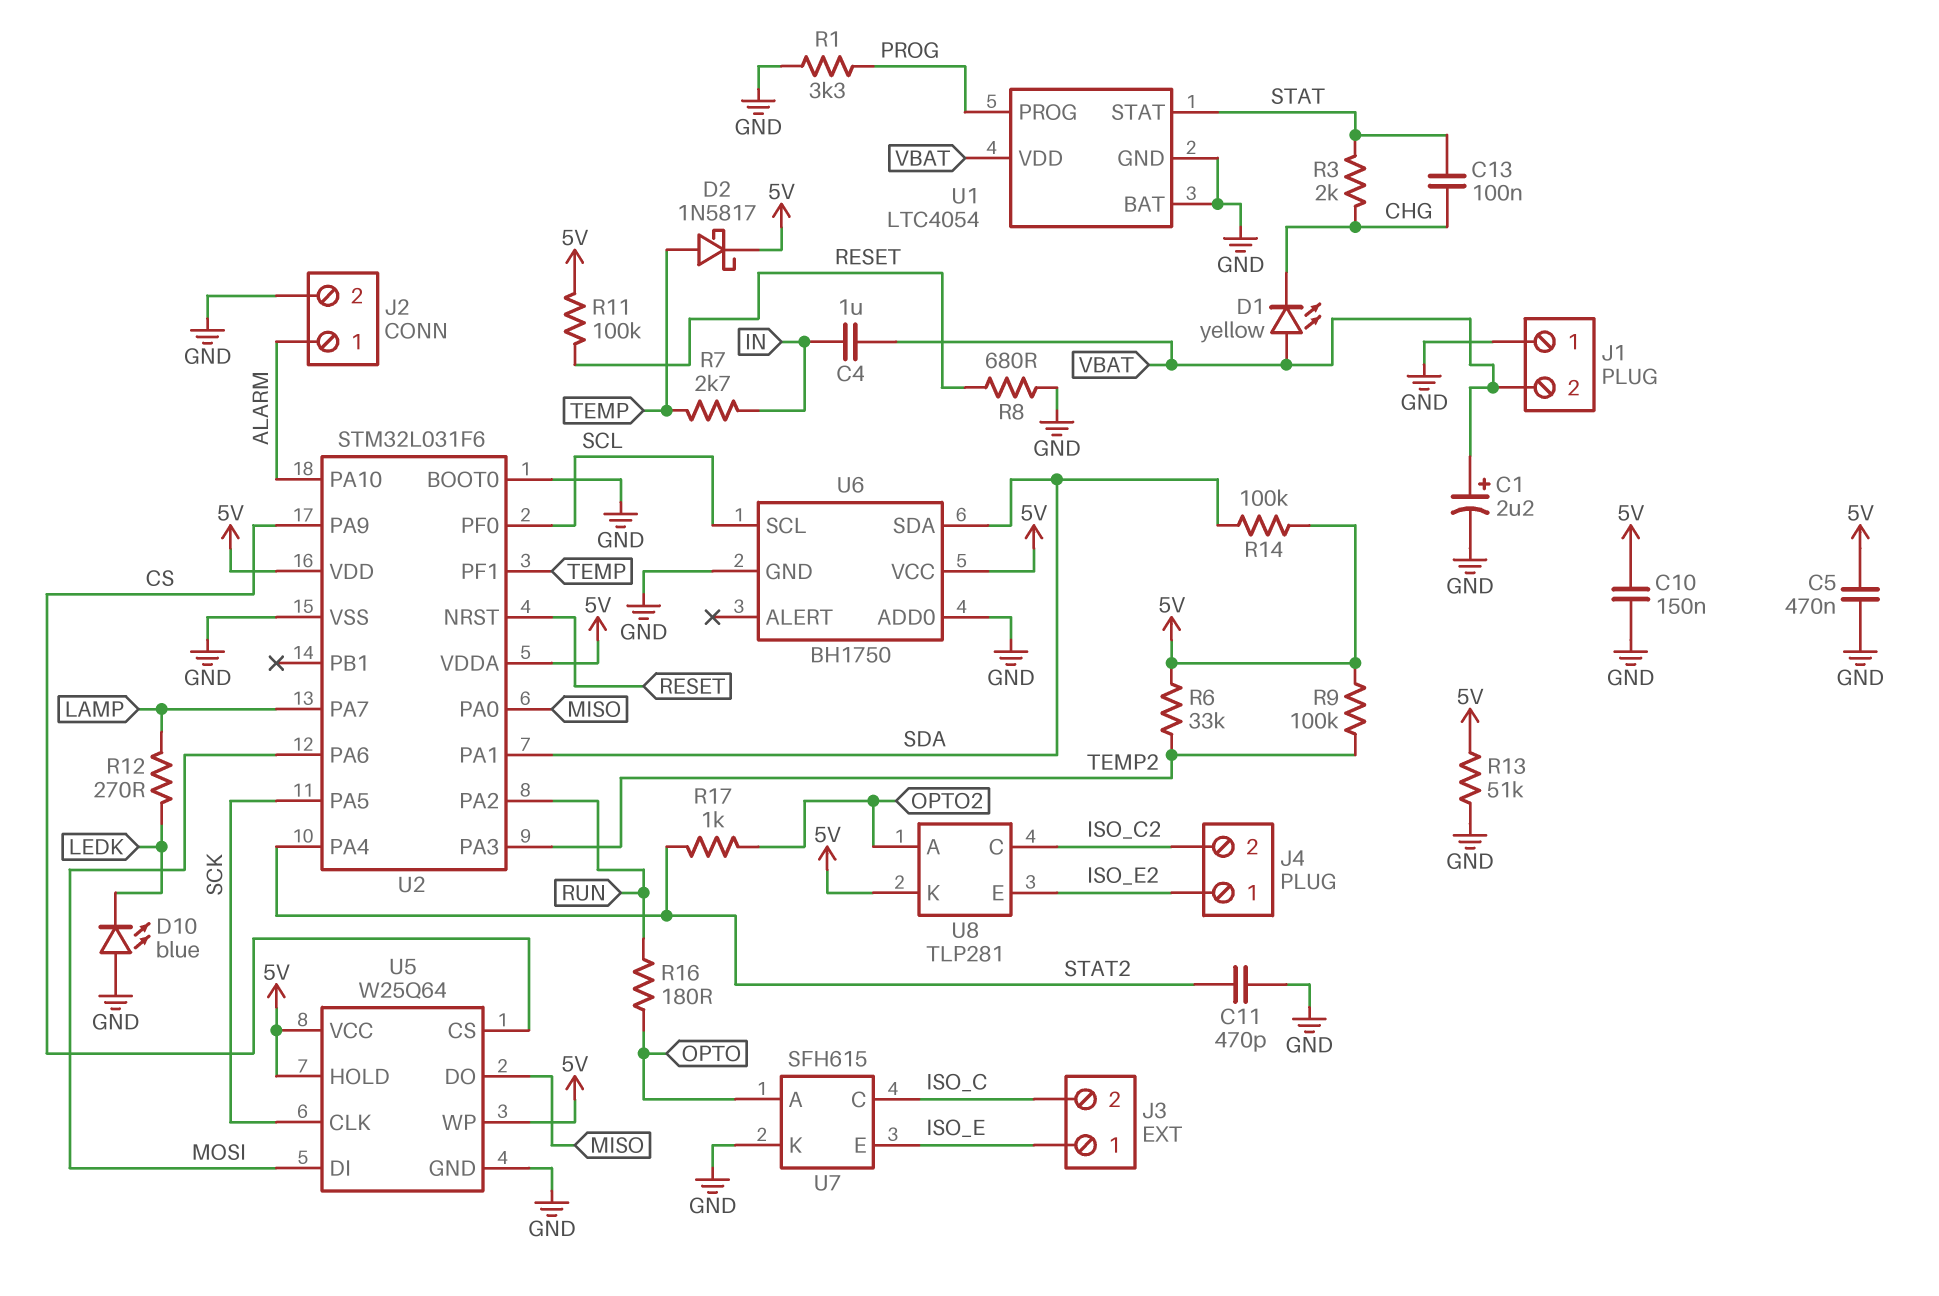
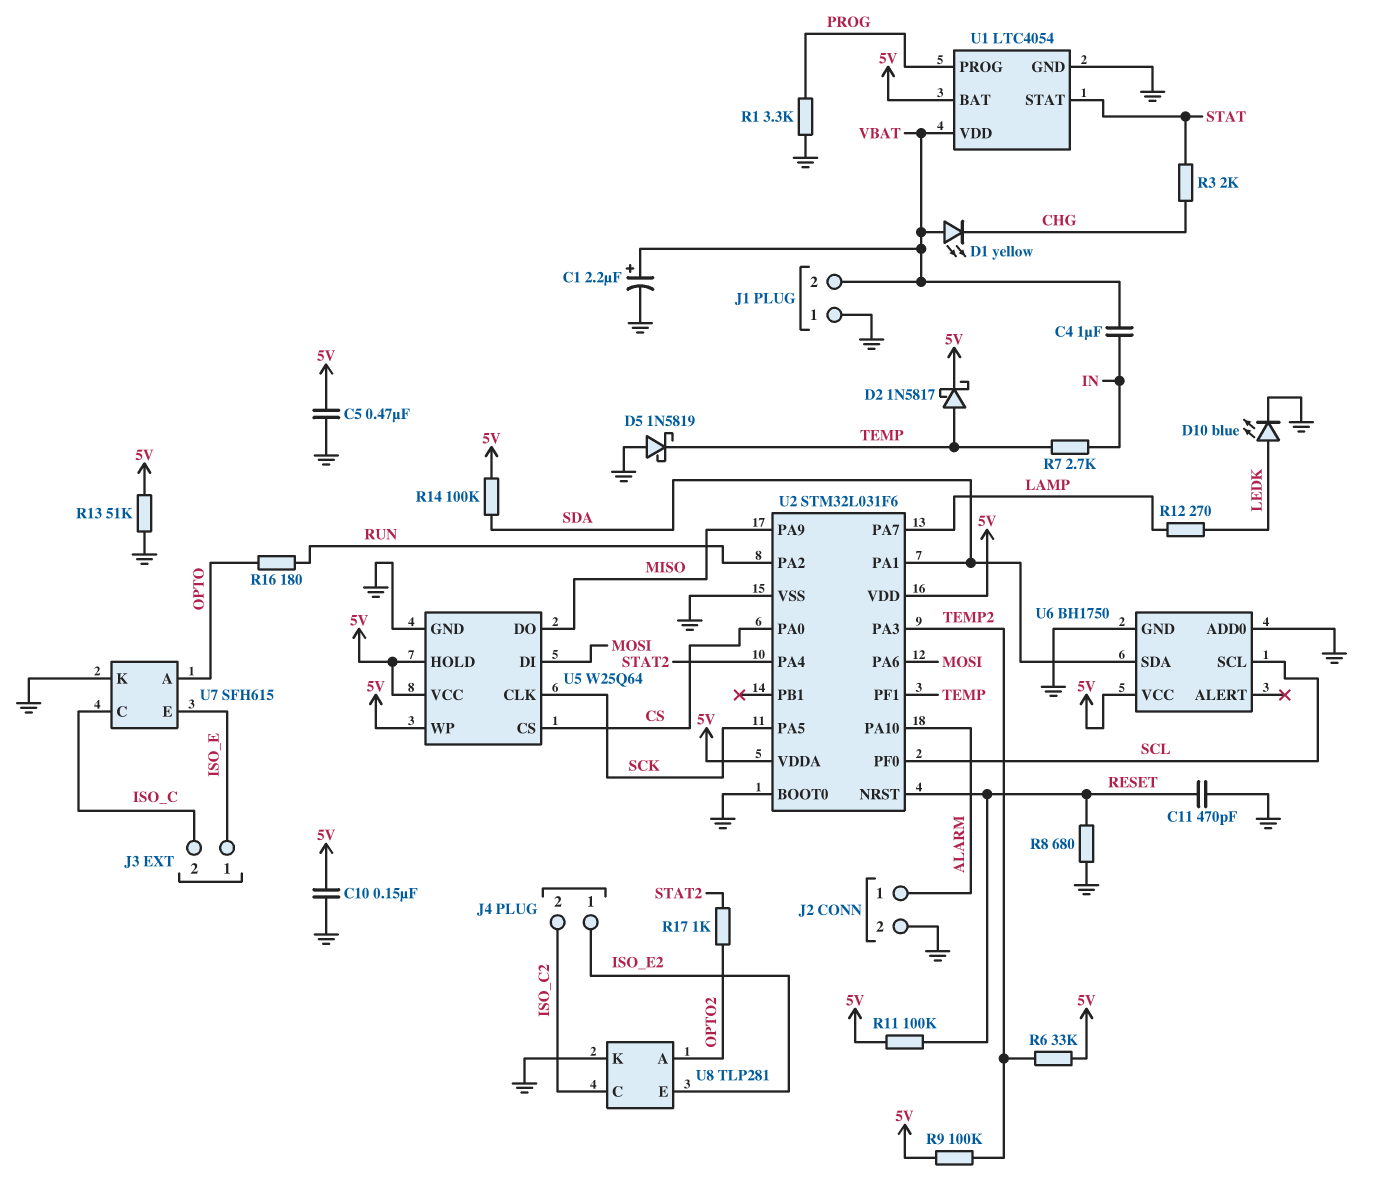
C11: 470pF (GND, STAT2) -> 470pF (GND, RESET)
C13: 100nF (CHG, STAT) -> none
D5: none -> schottky 1N5819 (A GND, K TEMP)
D10: LED blue (A GND, K LEDK) -> LED blue (A LEDK, K GND)
U1 pin BAT: GND -> 5V
U2 pin PA0: MISO -> CS
U2 pin PA9: CS -> MISO
U8 pin K: 5V -> GND

